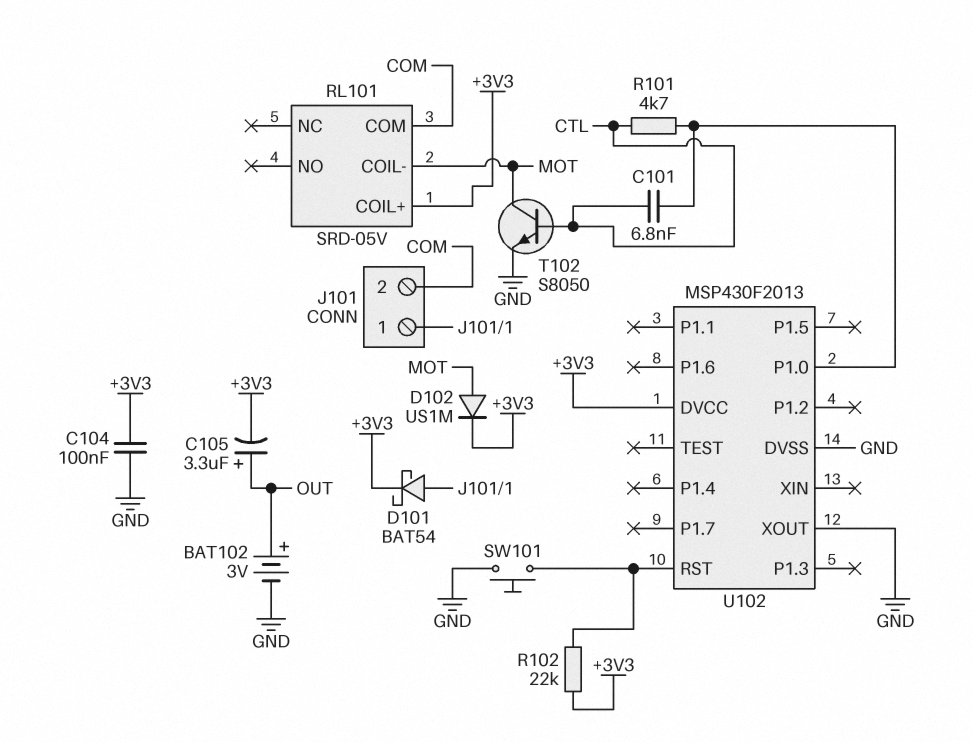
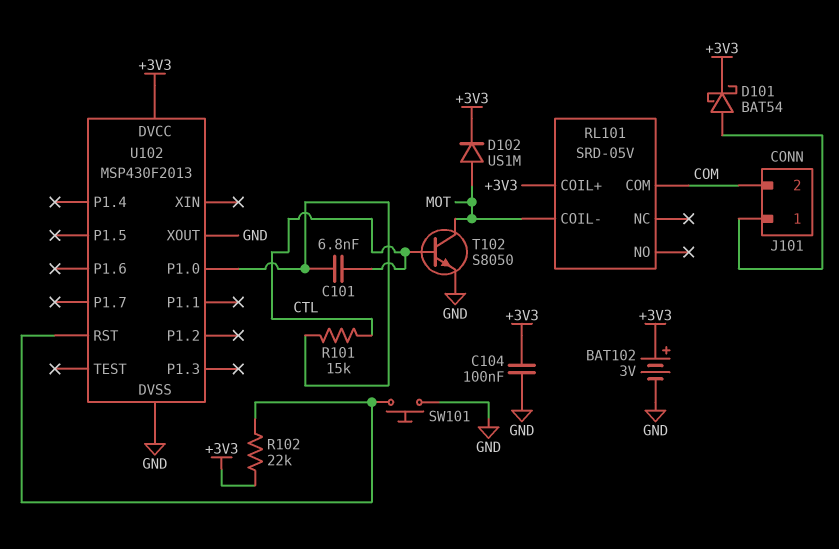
BAT102: 3V (plus OUT, minus GND) -> 3V (plus +3V3, minus GND)
C105: 3.3uF (plus OUT, minus +3V3) -> none
R101: 4.7k (CTL, U102/P1.0) -> 15k (CTL, U102/P1.0)

